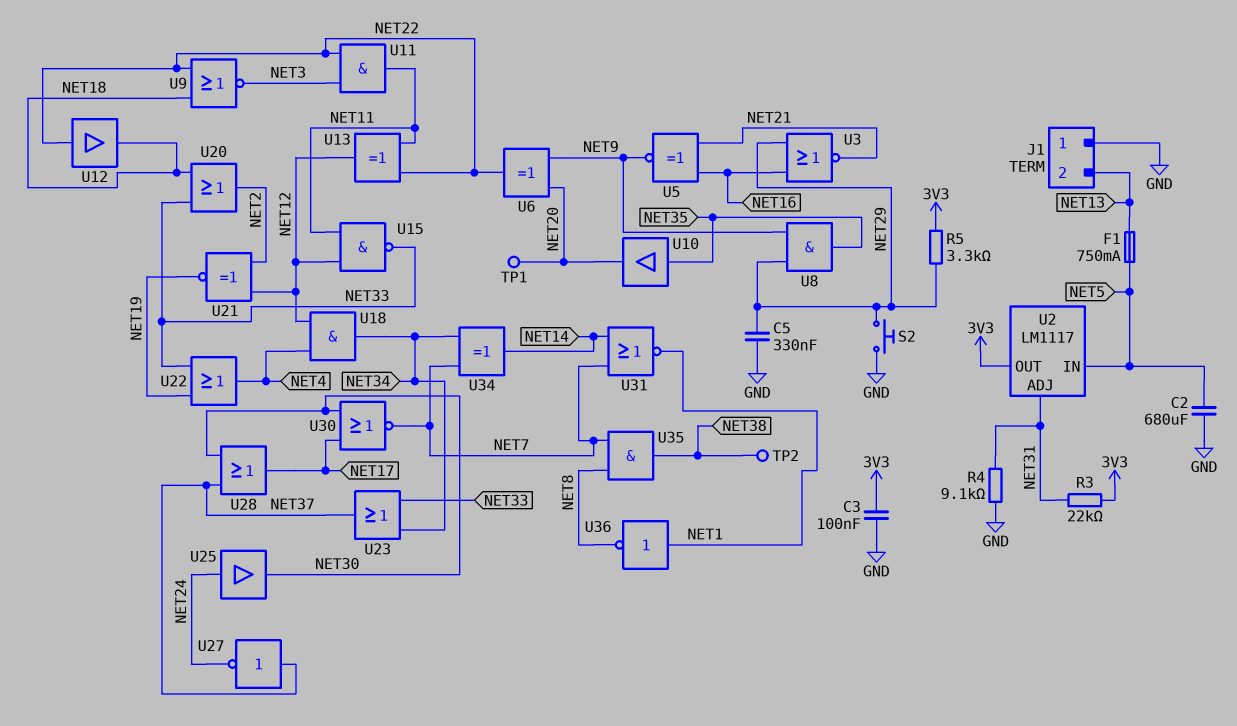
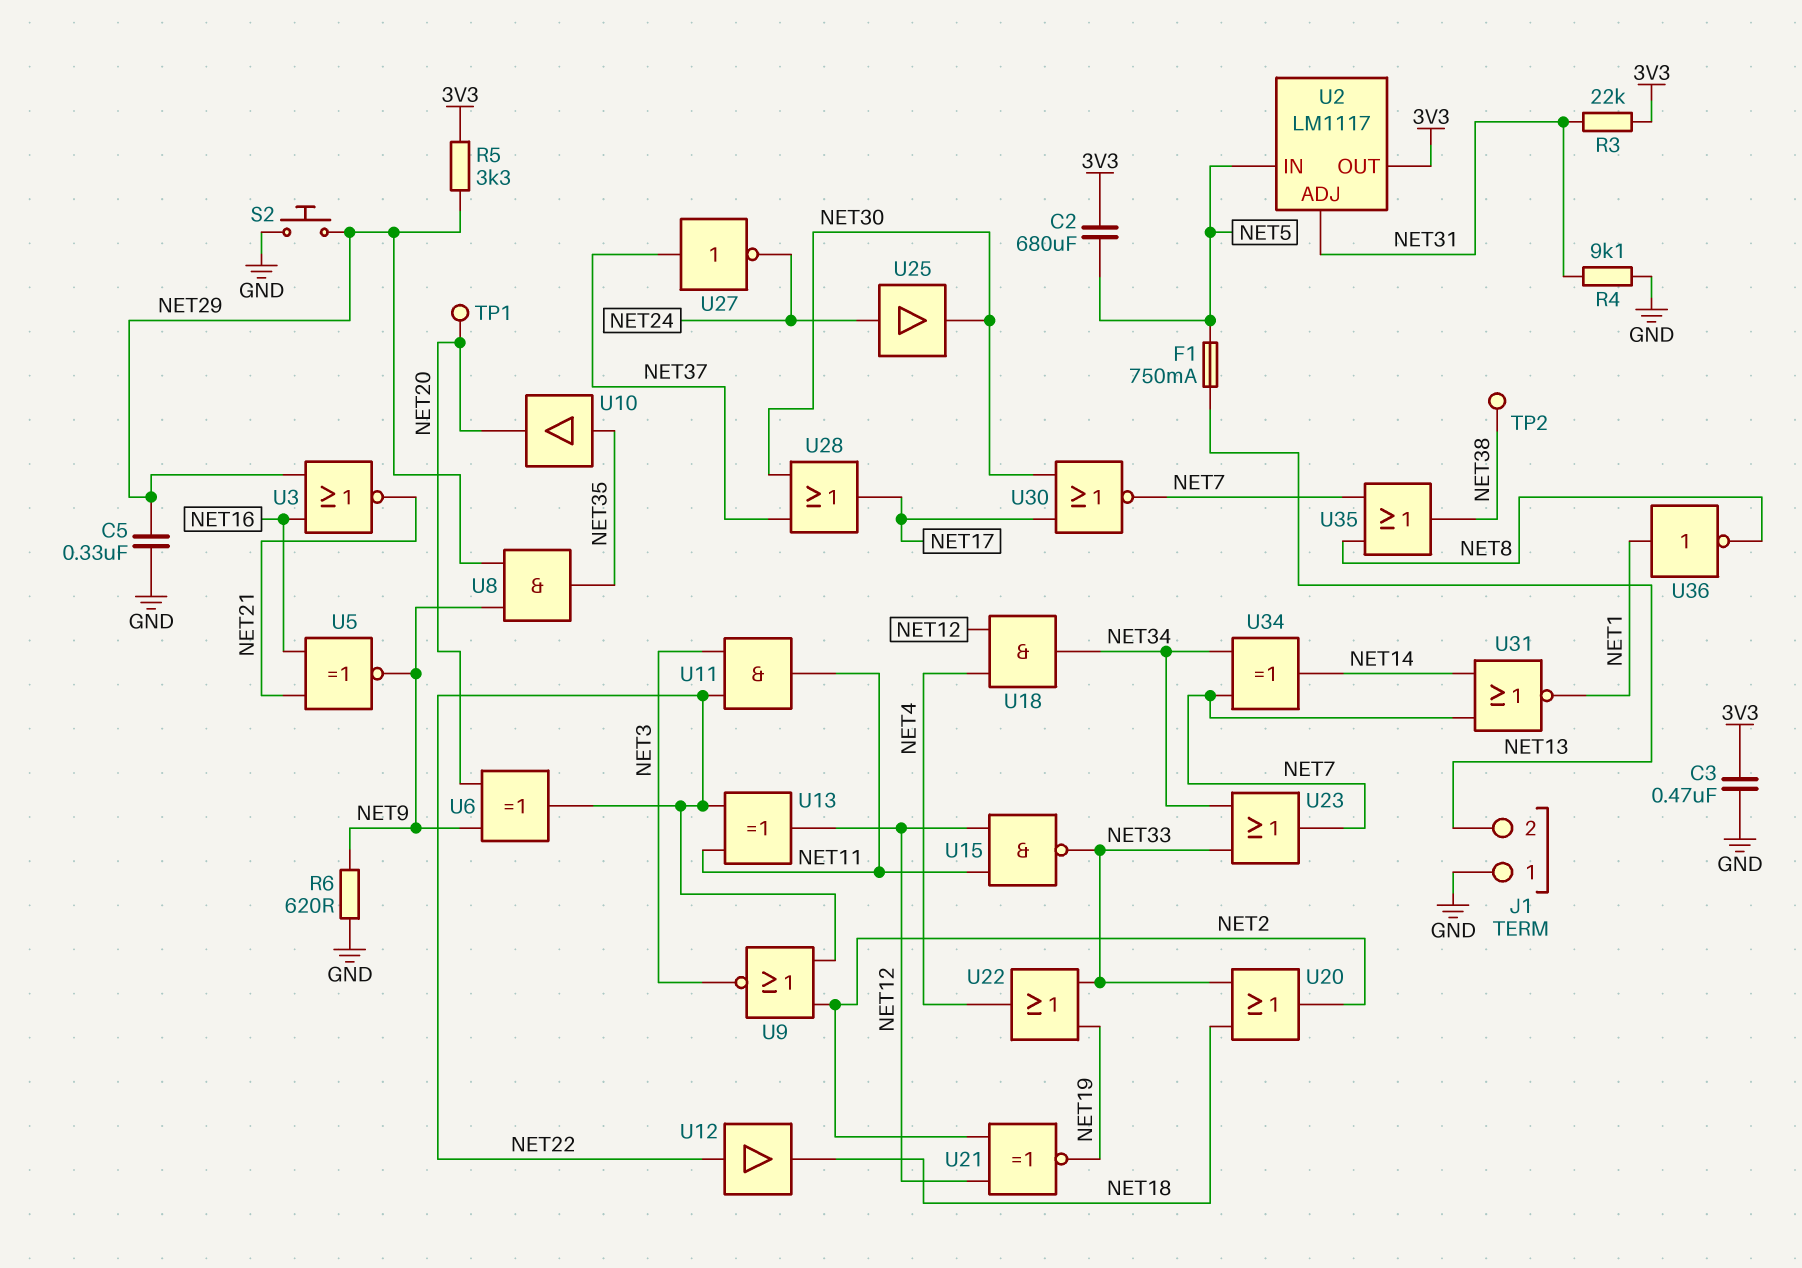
C2: 680uF (GND, NET5) -> 680uF (3V3, NET5)
C3: 100nF (3V3, GND) -> 470nF (3V3, GND)
R6: none -> 620 (GND, NET9)
U9: NOR (in NET18, in NET22, out NET3) -> NOR (in NET2, in NET22, out NET3)
U23: OR (in NET33, in NET34, out NET37) -> OR (in NET33, in NET34, out NET7)
U35: AND (in NET7, in NET8, out NET38) -> OR (in NET7, in NET8, out NET38)

